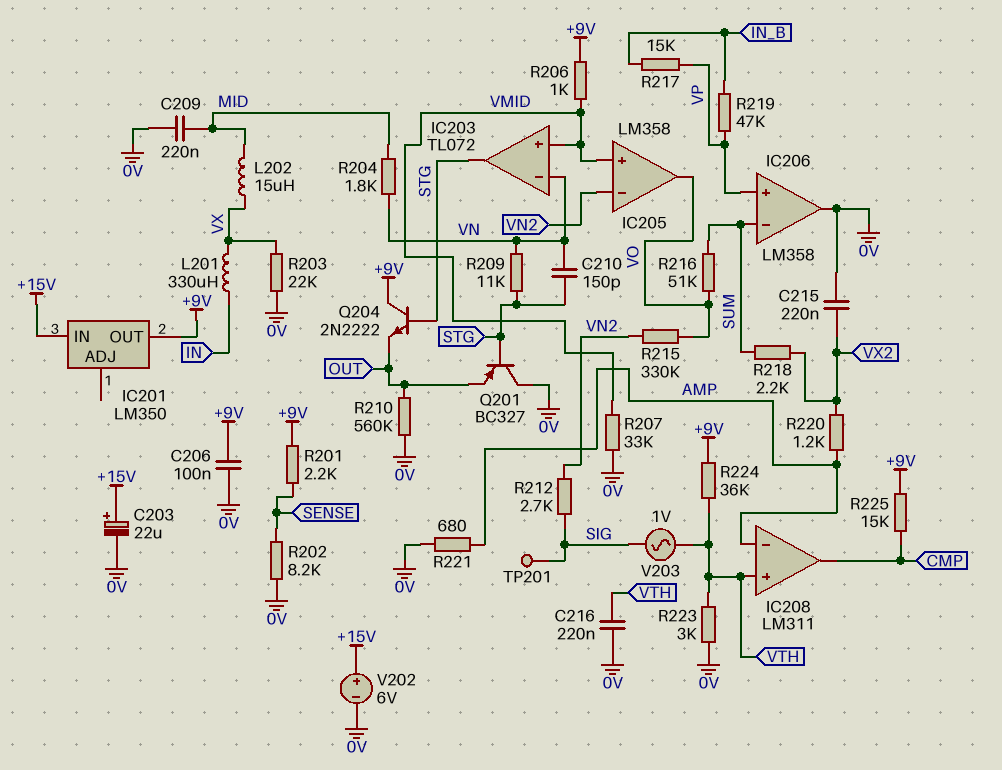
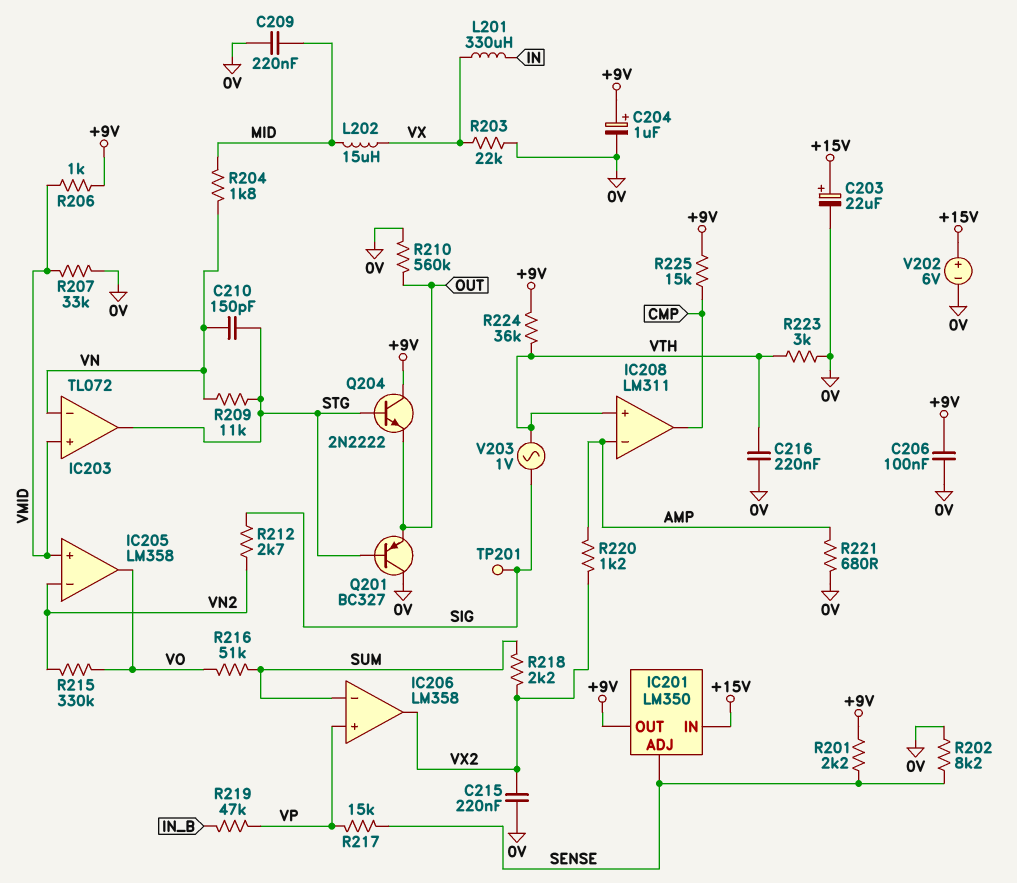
C204: none -> 1uF (plus +9V, minus 0V)
IC201 pin ADJ: none -> SENSE
IC206 pin out: 0V -> VX2
R217: 15k (IN_B, VP) -> 15k (SENSE, VP)

